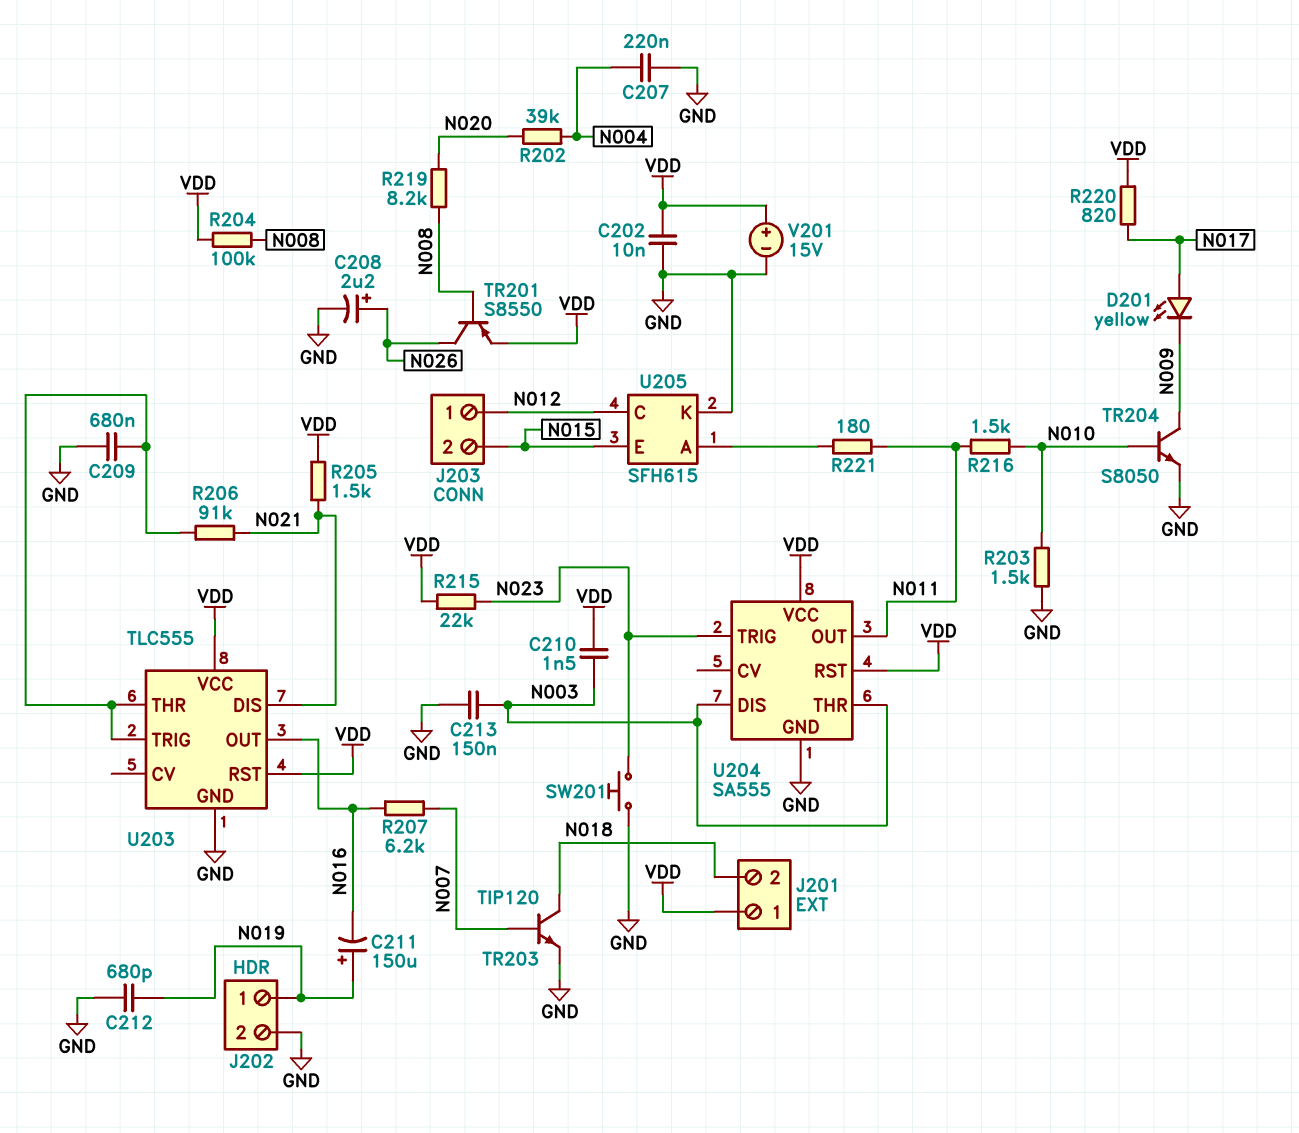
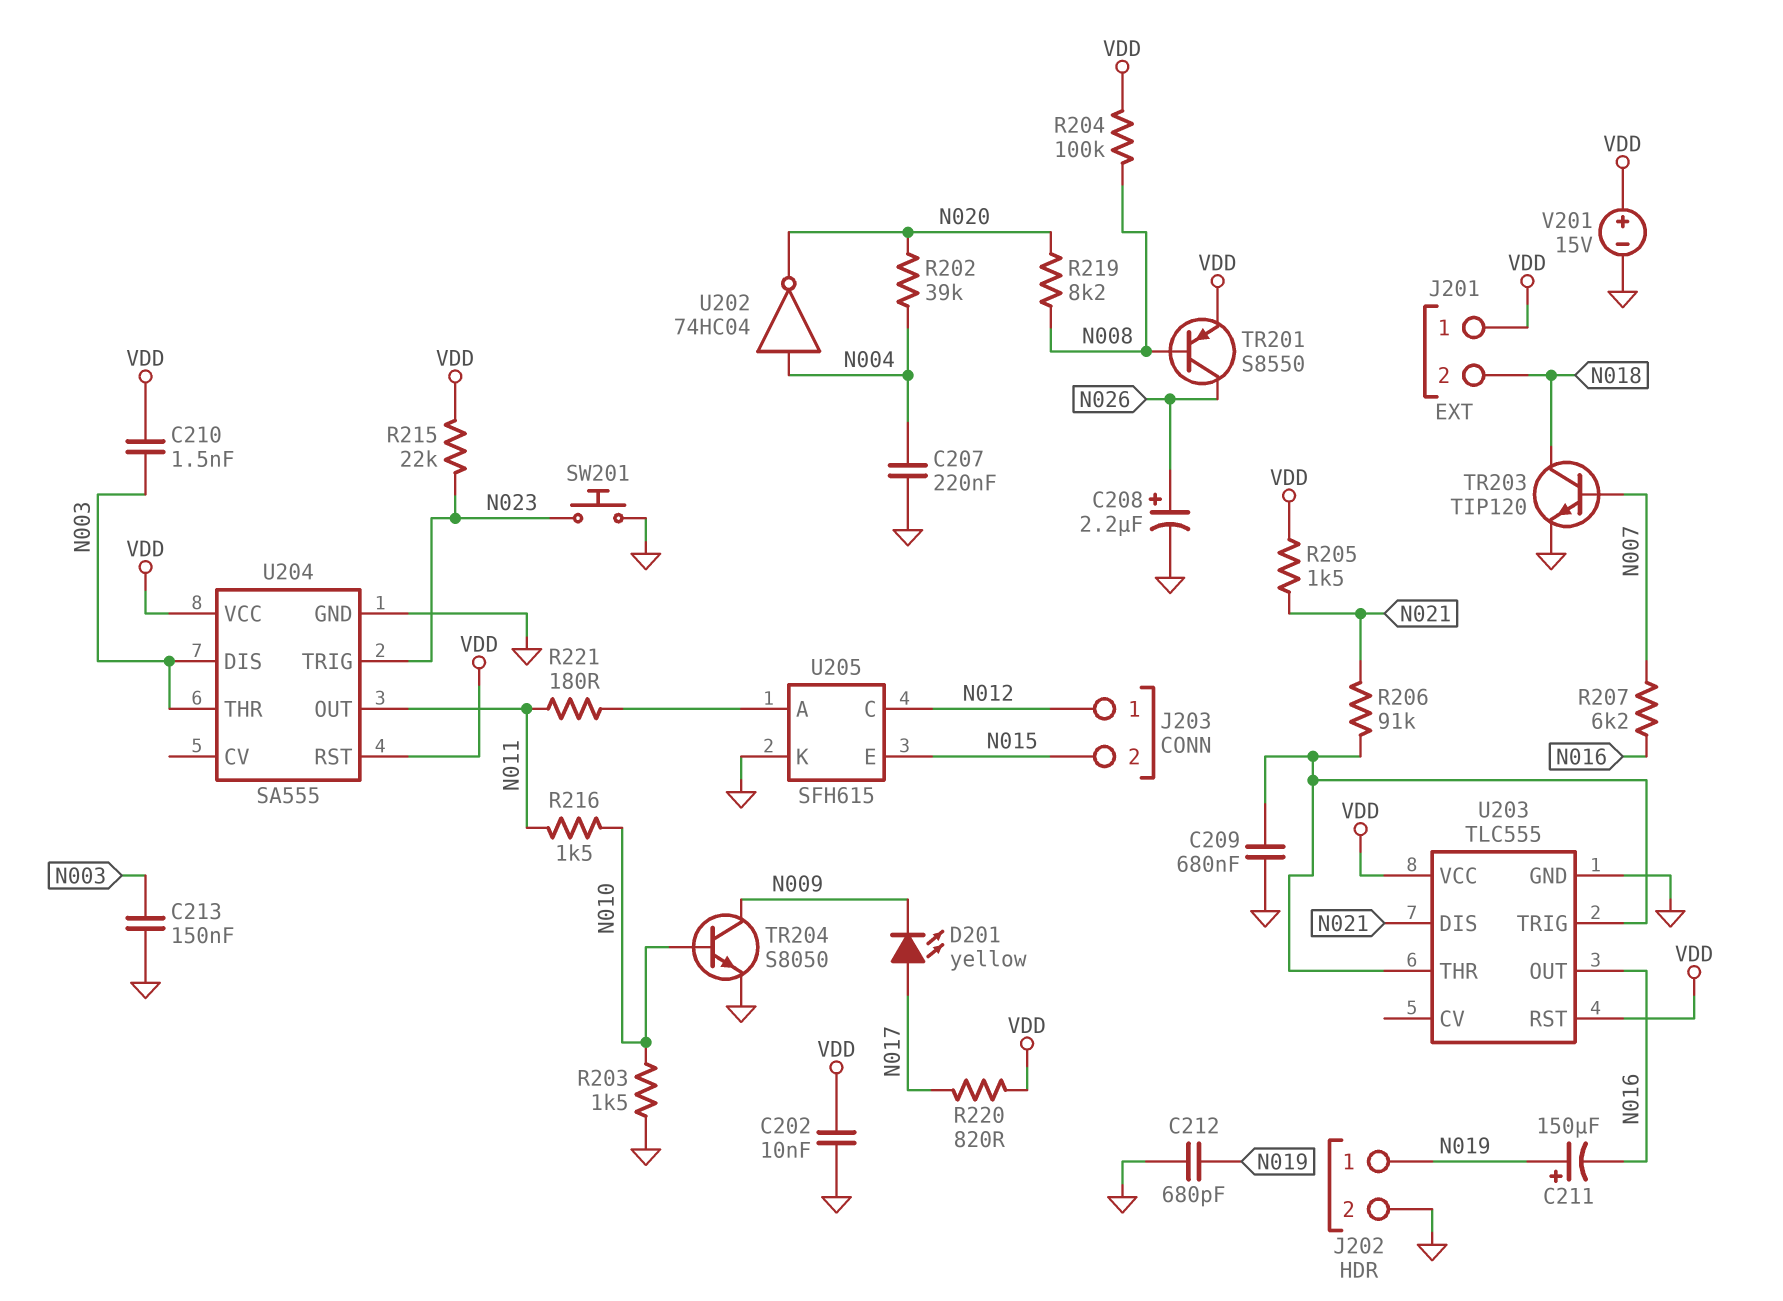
U202: none -> NOT 74HC04 (in N004, out N020)

